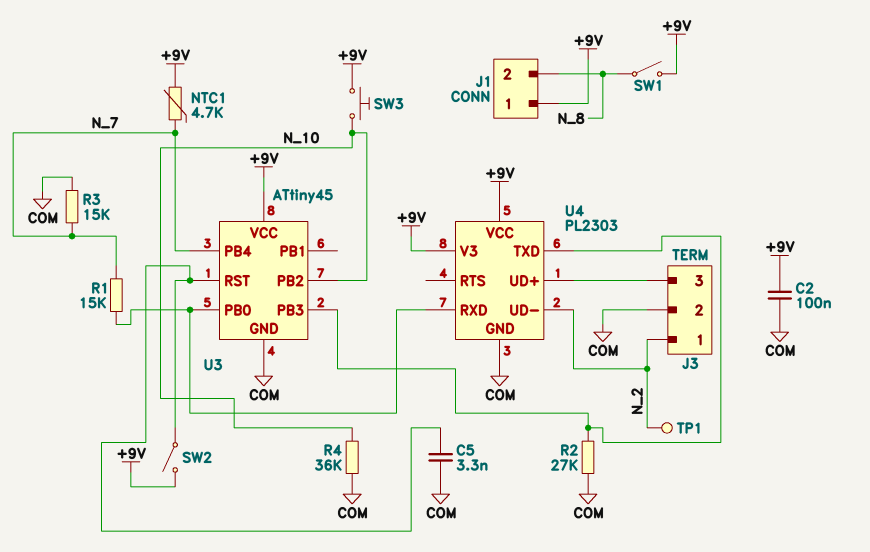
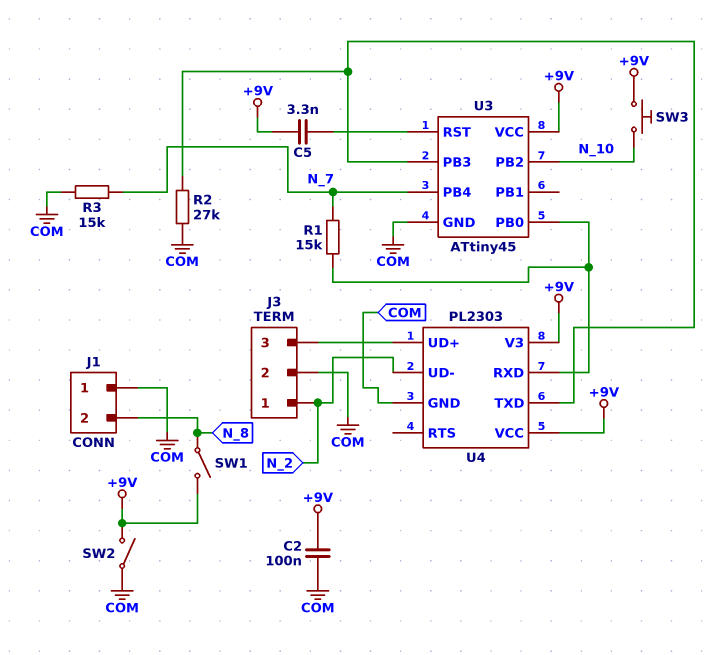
C5: 3.3nF (COM, U3/RST) -> 3.3nF (+9V, U3/RST)
J1 pin 1: +9V -> COM
NTC1: 4.7k (+9V, N_7) -> none
R4: 36k (COM, N_10) -> none
SW2: switch (+9V, U3/RST) -> switch (+9V, COM)
TP1: test point (N_2) -> none

